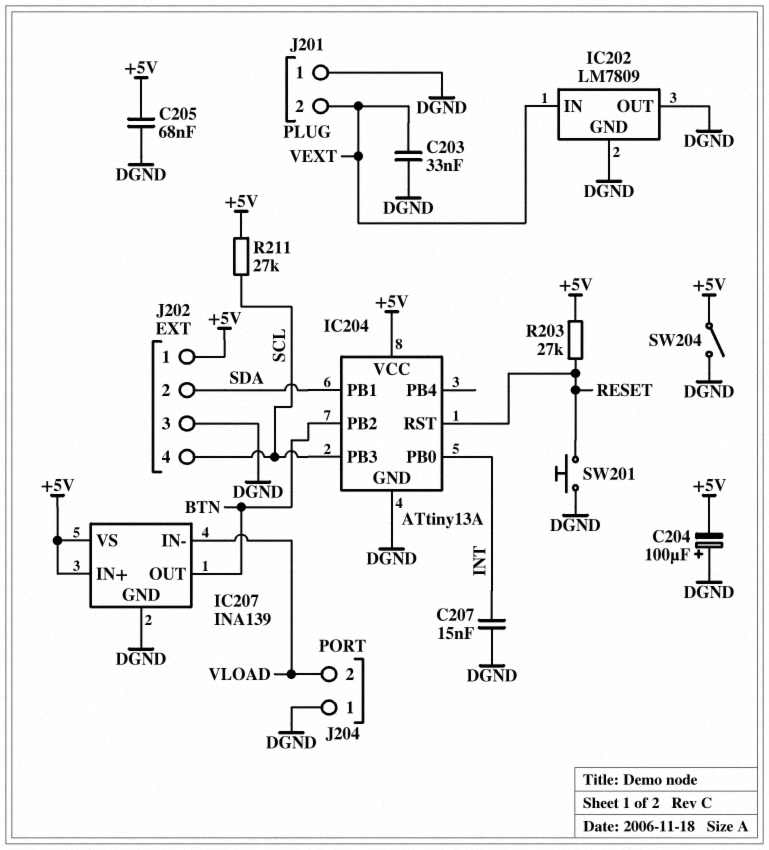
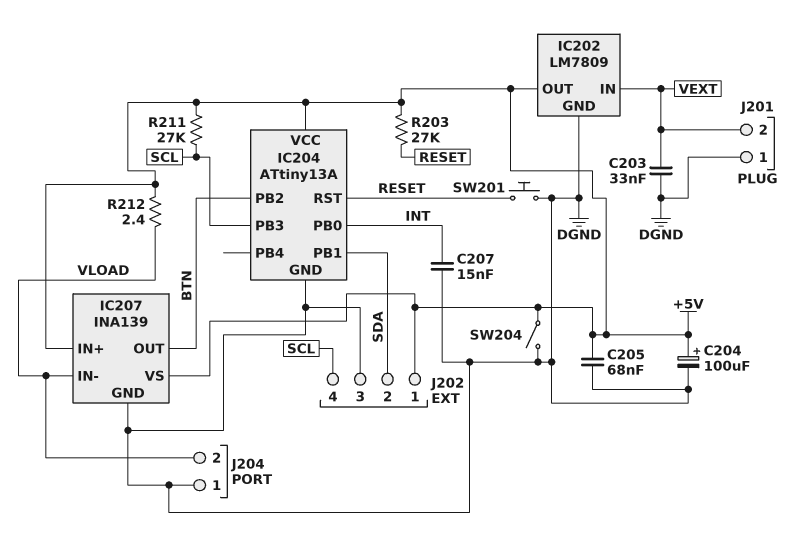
C204: 100uF (plus DGND, minus +5V) -> 100uF (plus +5V, minus DGND)
IC202 pin OUT: DGND -> +5V
R212: none -> 2.4 (+5V, VLOAD)

